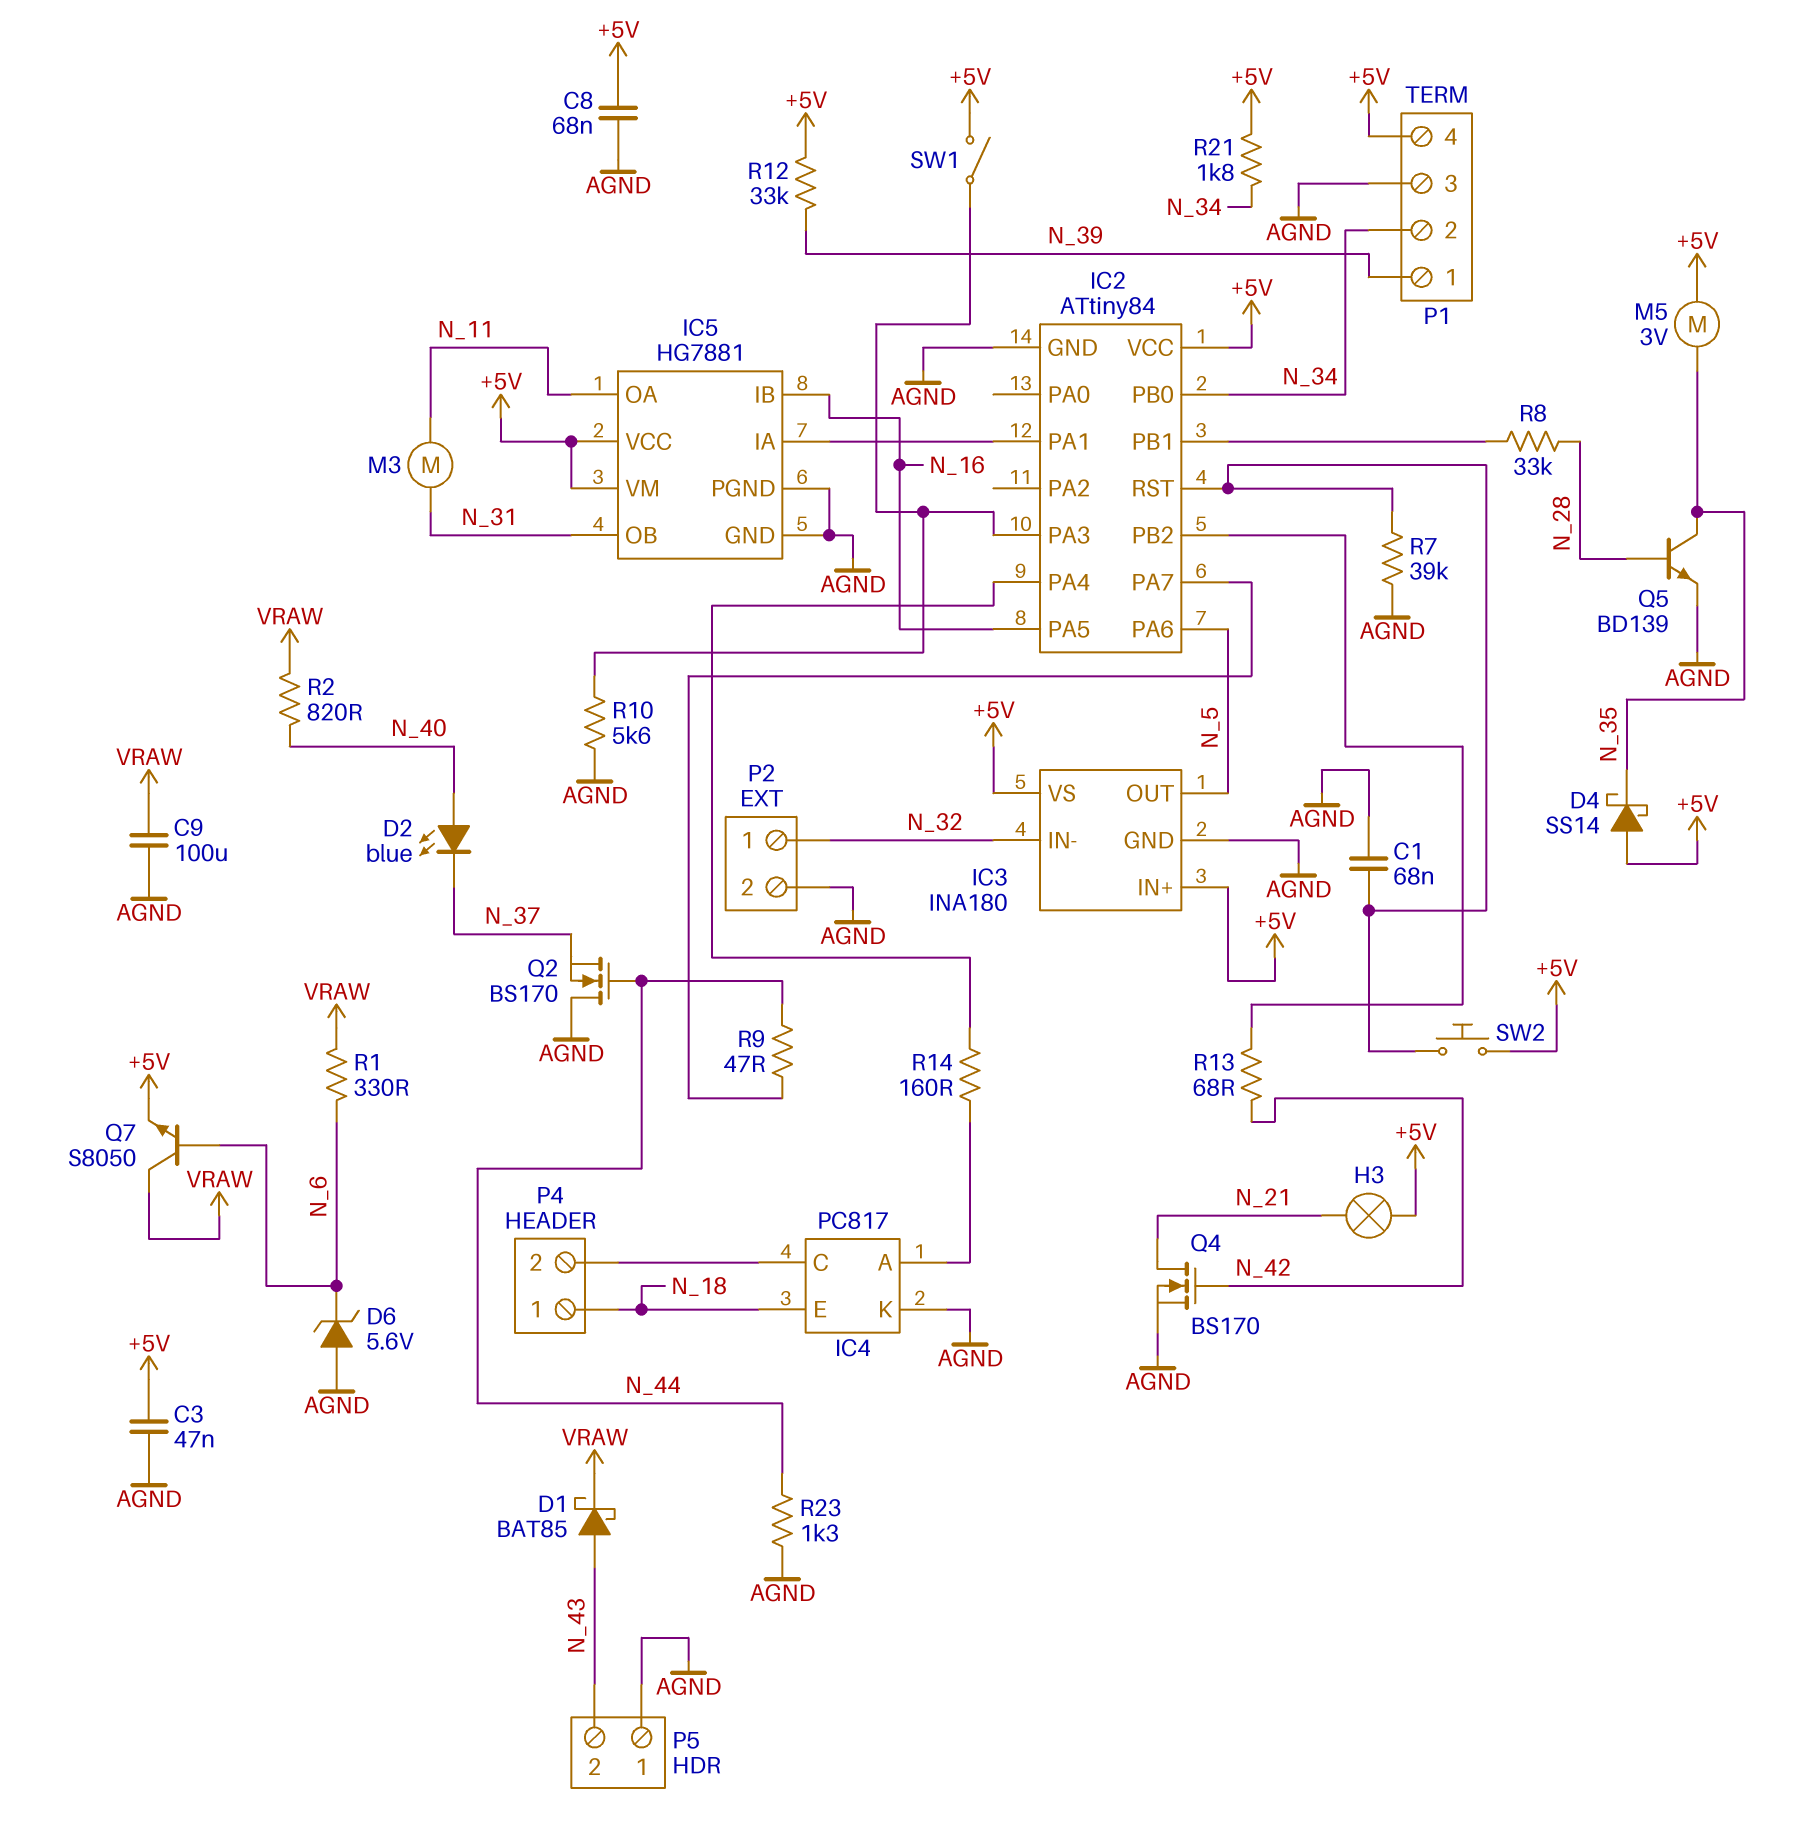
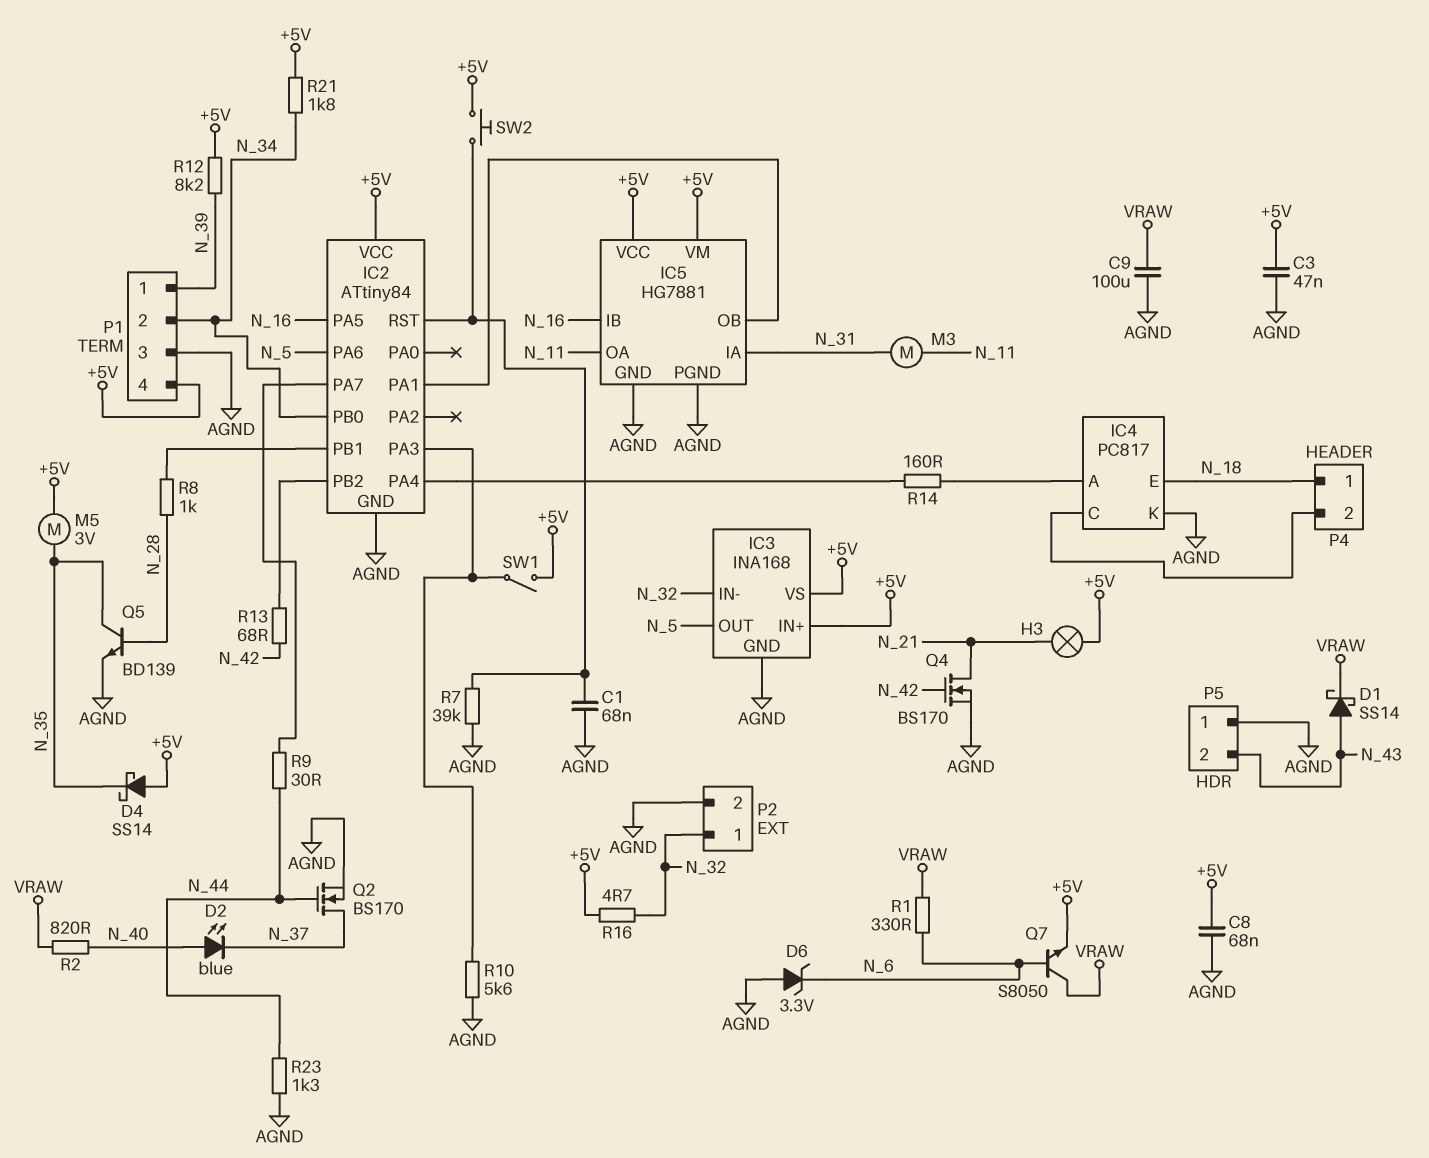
D1: schottky BAT85 (A N_43, K VRAW) -> schottky SS14 (A N_43, K VRAW)
D6: zener 5.6V (A AGND, K N_6) -> zener 3.3V (A AGND, K N_6)
IC3: INA180 -> INA168
IC5 pin IA: IC2/PA1 -> N_31
IC5 pin OB: N_31 -> IC2/PA1
Q2: NMOS BS170 (G N_44, D AGND, S N_37) -> NMOS BS170 (G N_44, D N_37, S AGND)
R8: 33k (IC2/PB1, N_28) -> 1k (IC2/PB1, N_28)
R9: 47 (IC2/PA7, N_44) -> 30 (IC2/PA7, N_44)
R12: 33k (+5V, N_39) -> 8.2k (+5V, N_39)
R16: none -> 4.7 (+5V, N_32)

